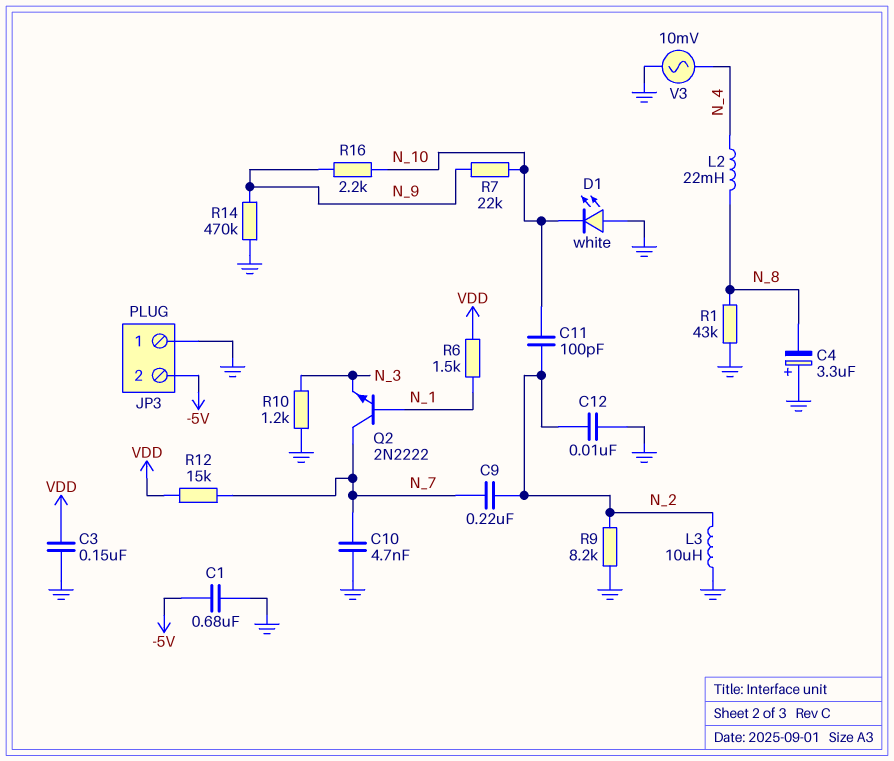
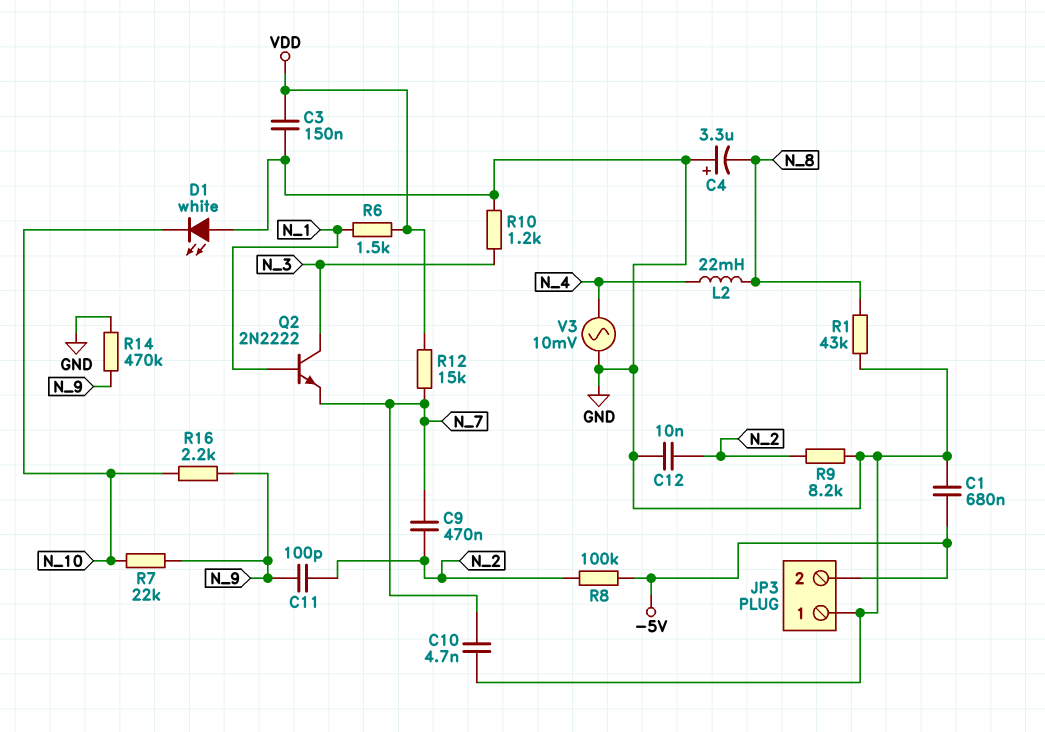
C9: 220nF (N_2, N_7) -> 470nF (N_2, N_7)
C11: 100pF (N_2, N_10) -> 100pF (N_2, N_9)
L3: 10uH (GND, N_2) -> none
Q2: NPN 2N2222 (B N_1, C N_7, E N_3) -> NPN 2N2222 (B N_1, C N_3, E N_7)
R8: none -> 100k (-5V, N_2)

